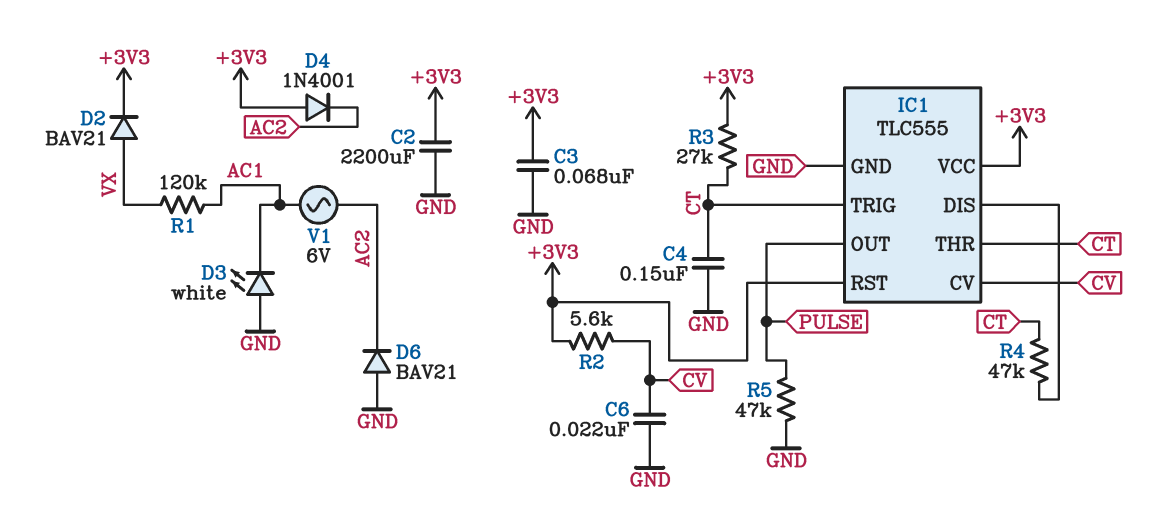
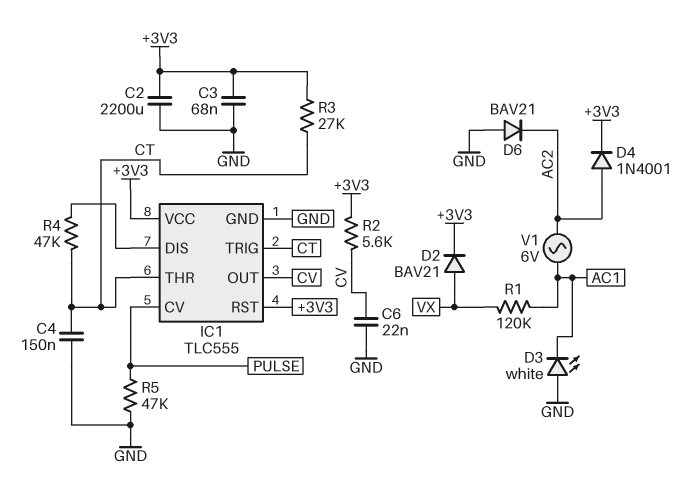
D4: diode 1N4001 (A +3V3, K AC2) -> diode 1N4001 (A AC2, K +3V3)
IC1 pin CV: CV -> PULSE
IC1 pin OUT: PULSE -> CV

